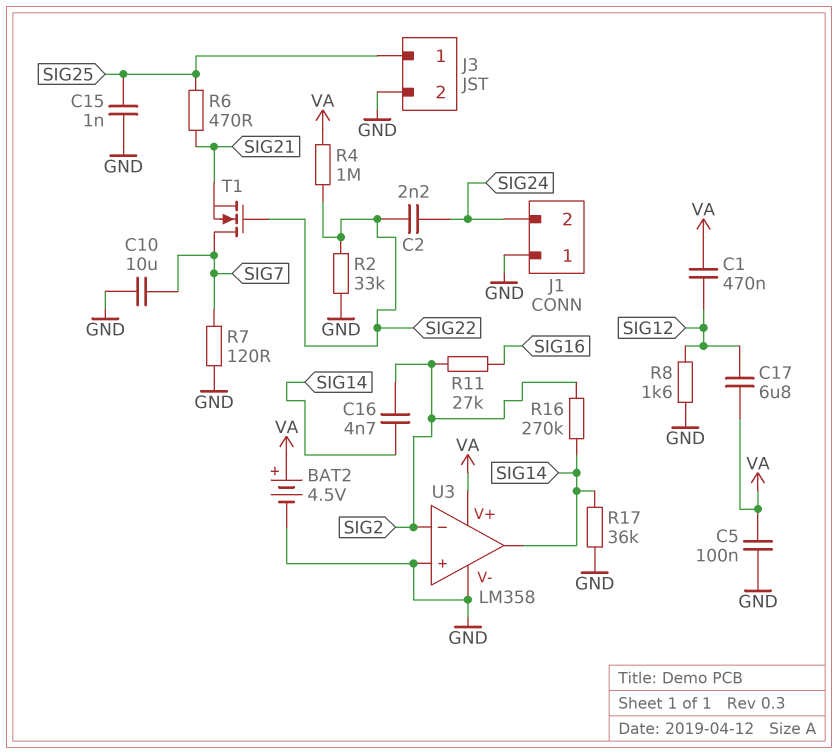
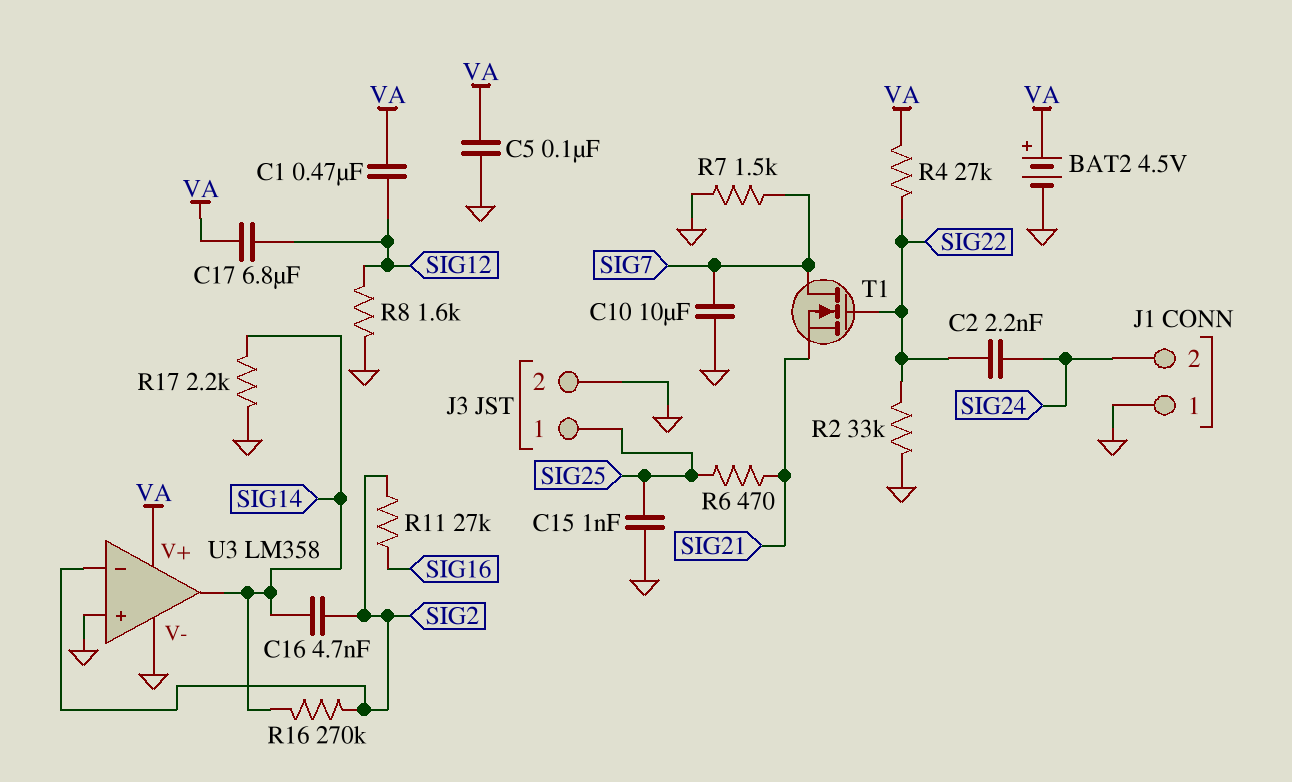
R4: 1M (SIG22, VA) -> 27k (SIG22, VA)
R7: 120 (GND, SIG7) -> 1.5k (GND, SIG7)
R17: 36k (GND, SIG14) -> 2.2k (GND, SIG14)

